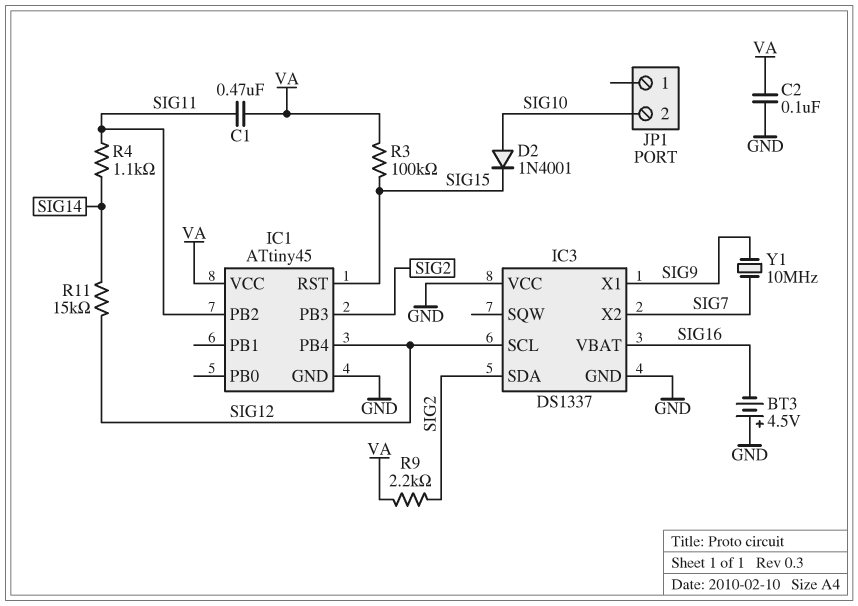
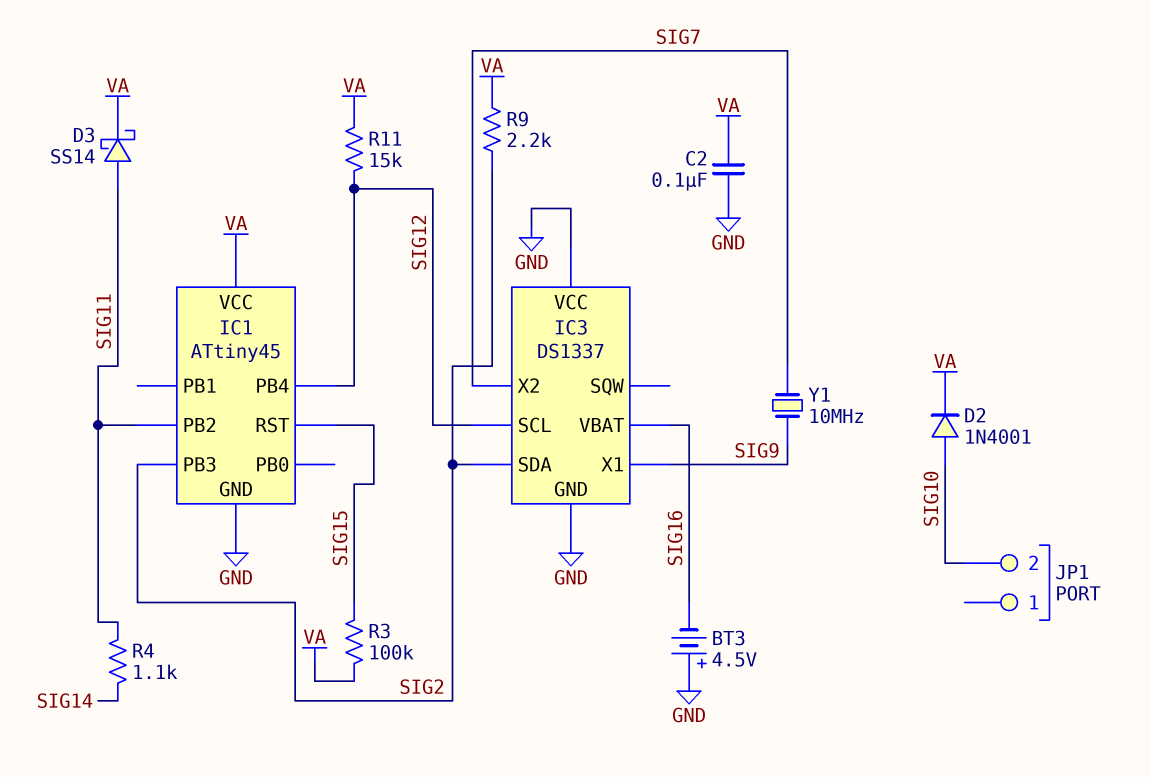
C1: 470nF (SIG11, VA) -> none
D2: diode 1N4001 (A SIG10, K SIG15) -> diode 1N4001 (A SIG10, K VA)
D3: none -> schottky SS14 (A SIG11, K VA)
R11: 15k (SIG12, SIG14) -> 15k (SIG12, VA)

